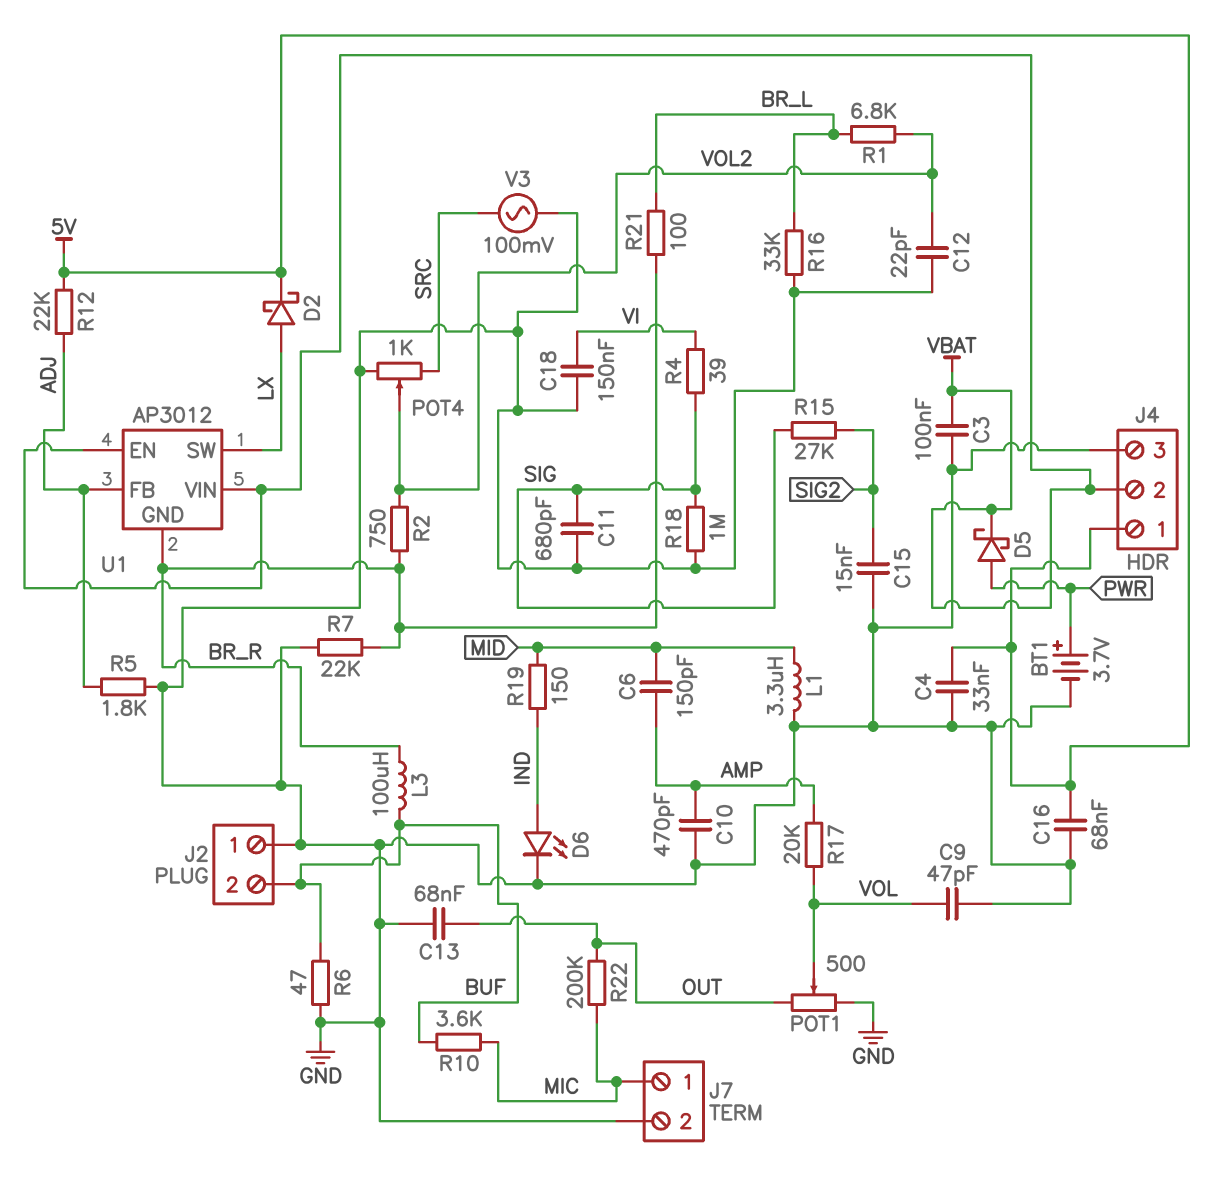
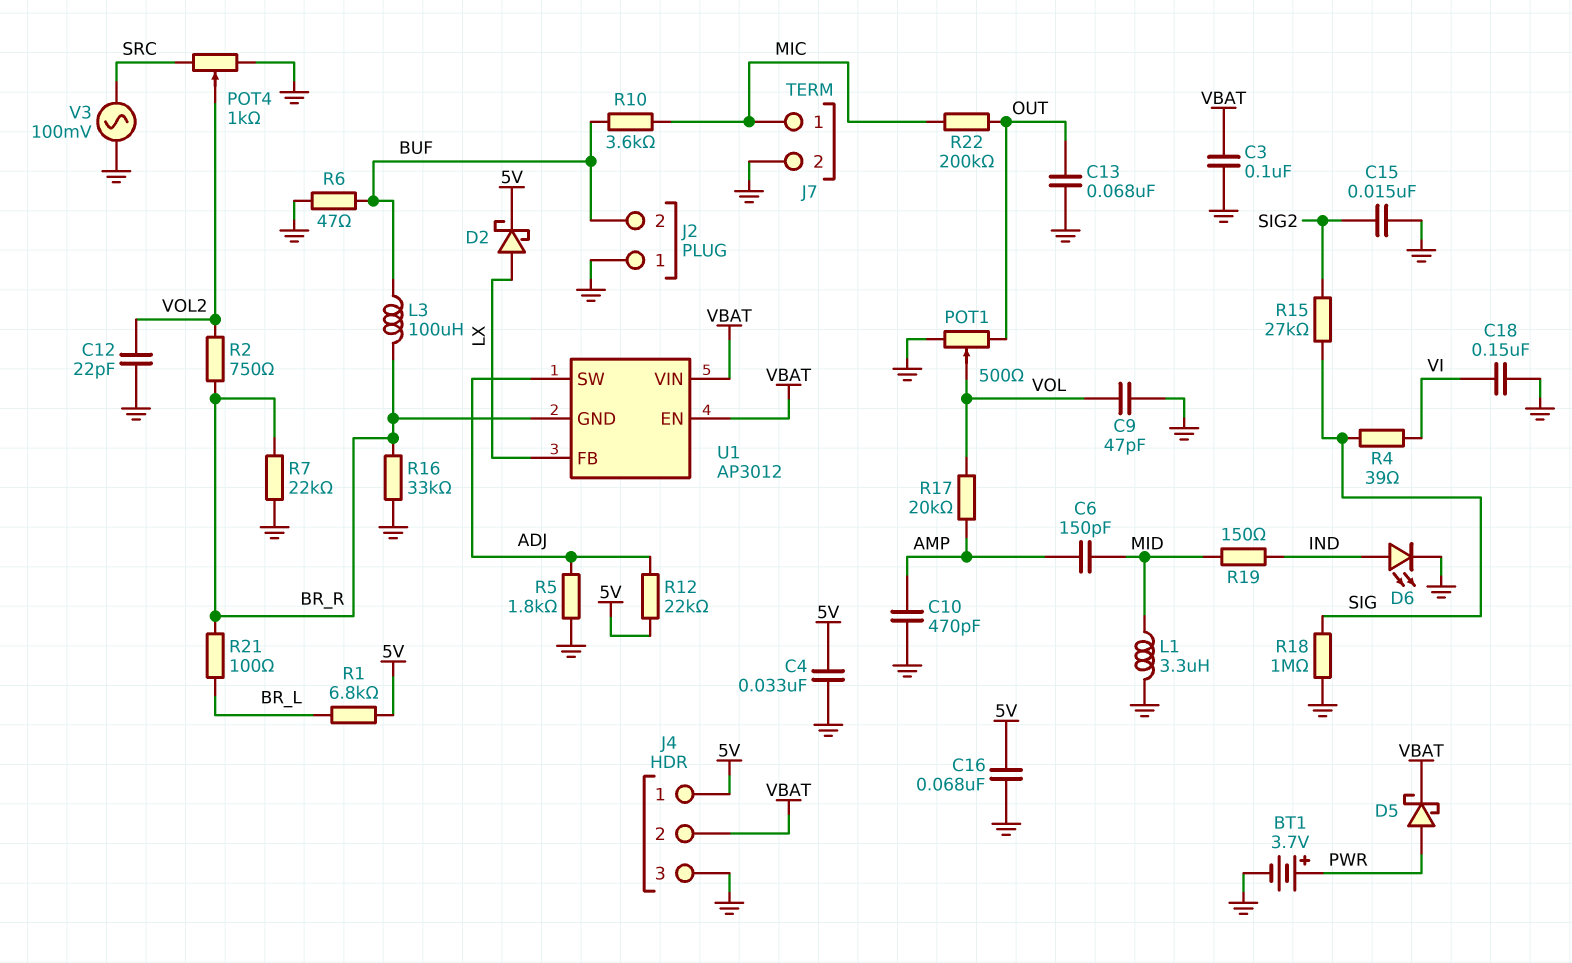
C11: 680pF (GND, SIG) -> none
R1: 6.8k (BR_L, VOL2) -> 6.8k (5V, BR_L)
R16: 33k (BR_L, GND) -> 33k (BR_R, GND)
U1 pin FB: ADJ -> LX
U1 pin SW: LX -> ADJ

